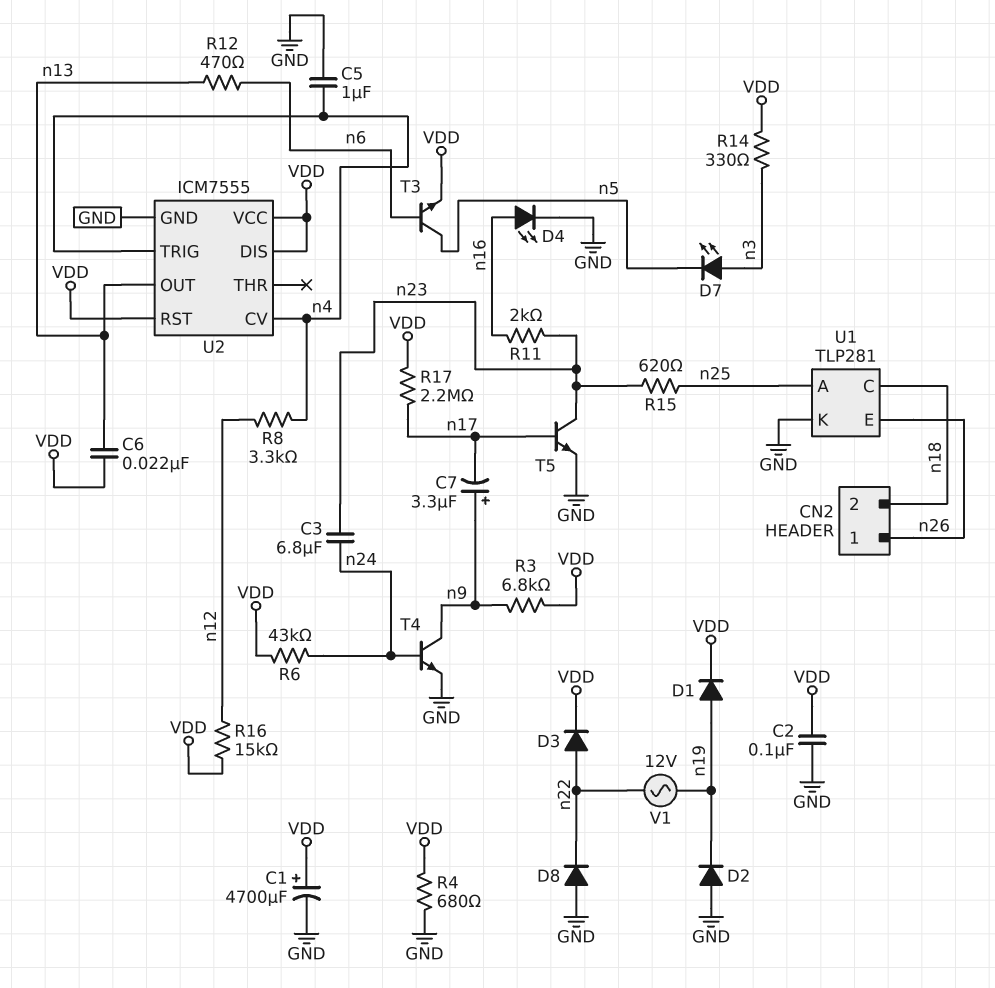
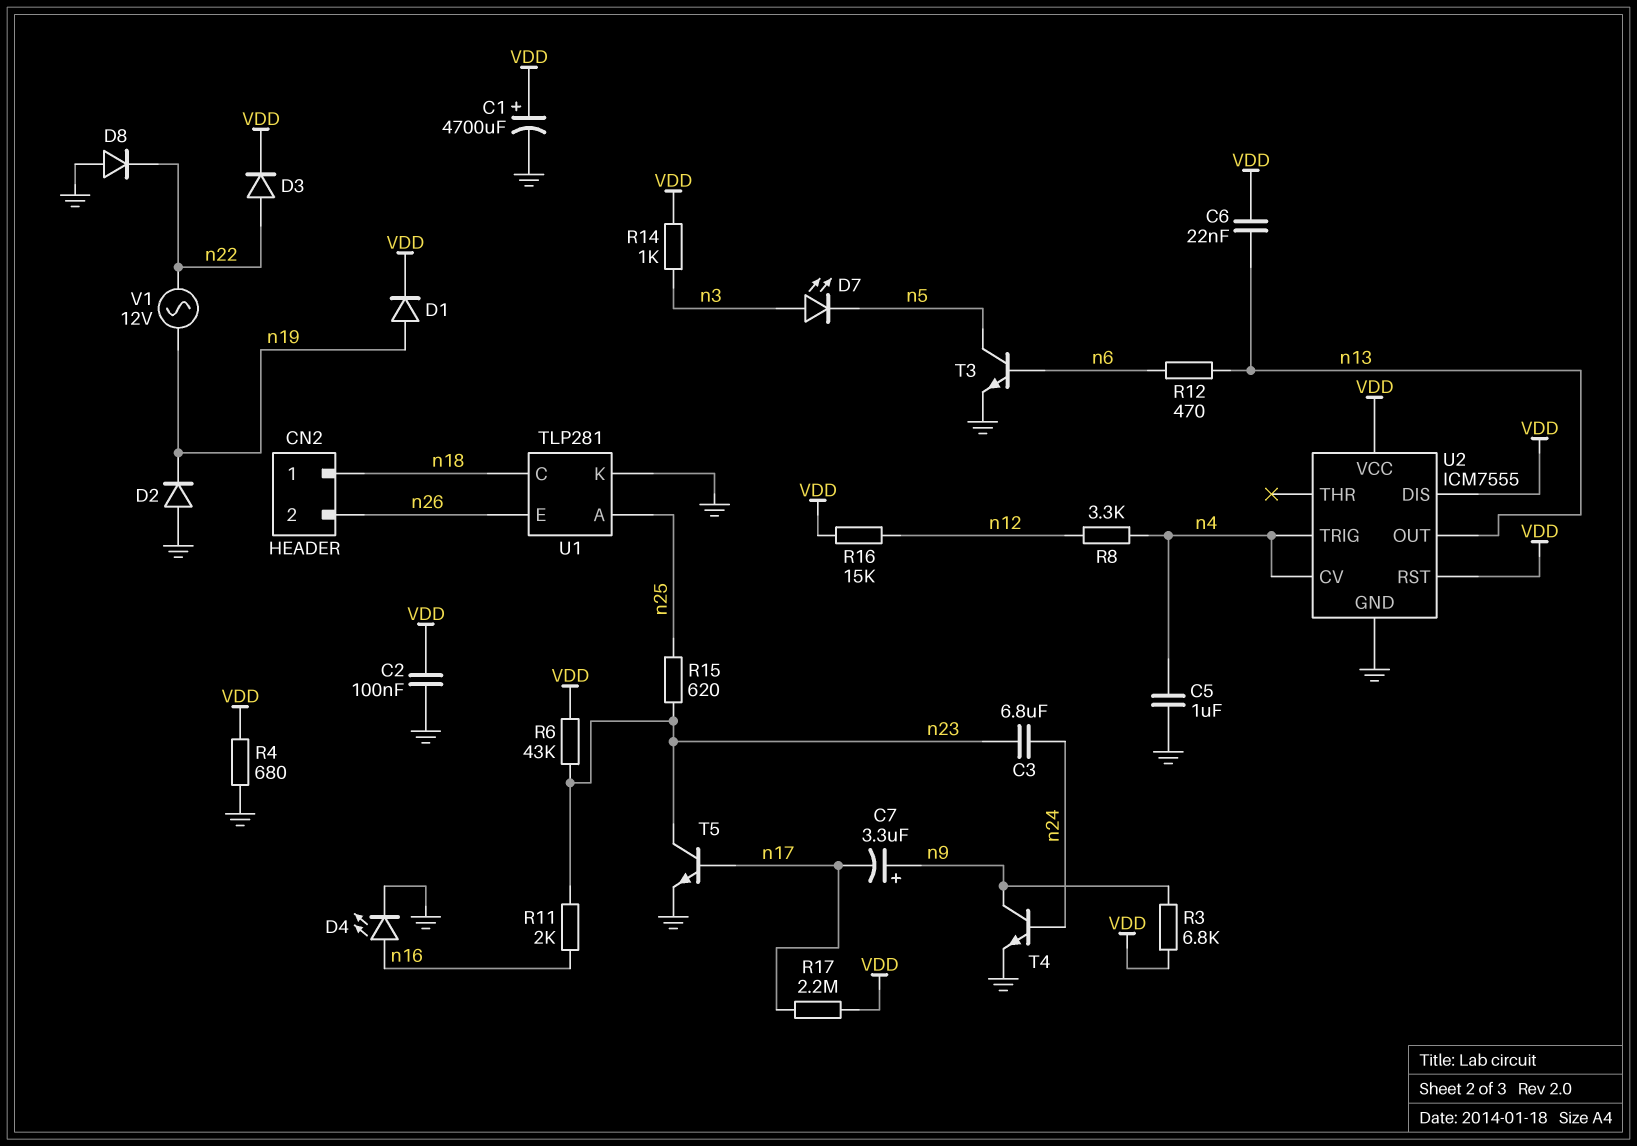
CN2 pin 1: n26 -> n18
CN2 pin 2: n18 -> n26
R6: 43k (VDD, n24) -> 43k (VDD, n23)
R14: 330 (VDD, n3) -> 1k (VDD, n3)
T3: NPN (B n6, C n5, E VDD) -> NPN (B n6, C n5, E GND)

